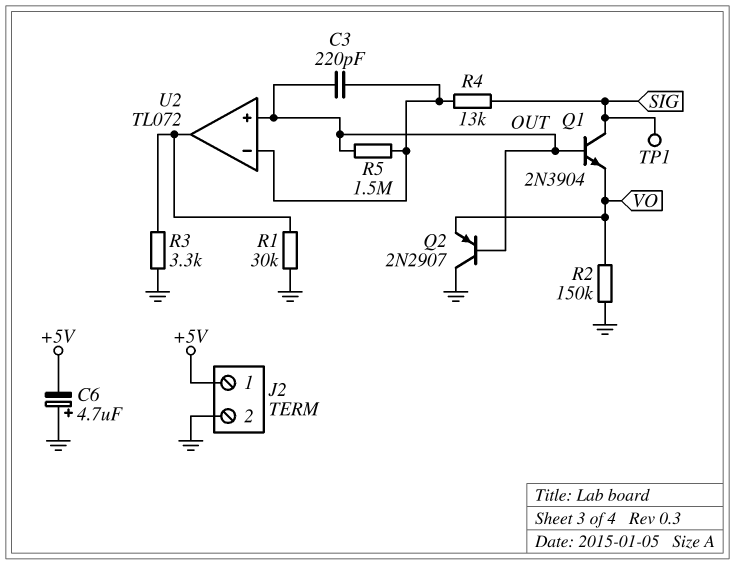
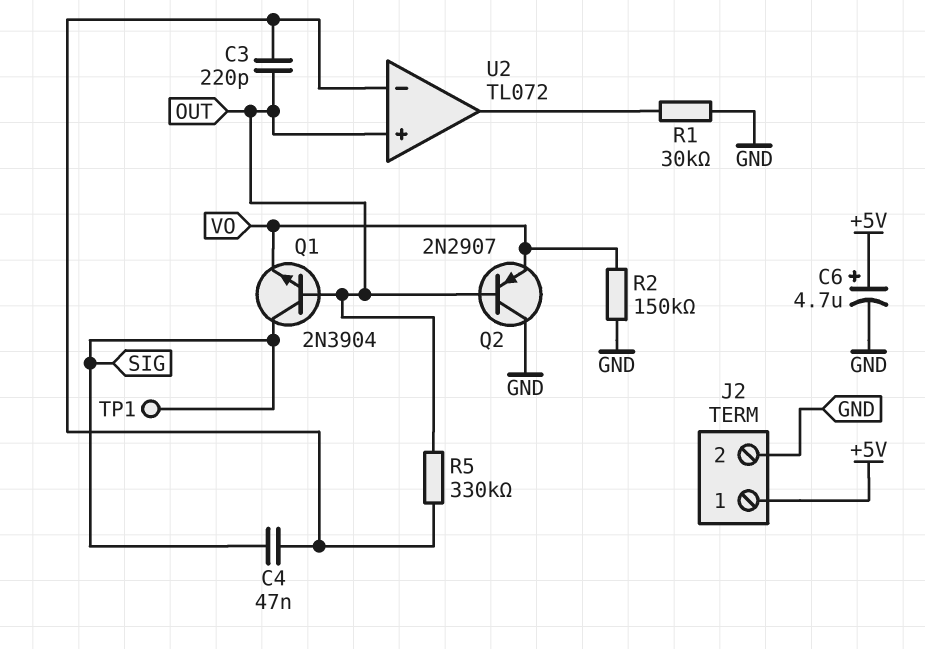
C4: none -> 47nF (SIG, U2/in-)
C6: 4.7uF (plus GND, minus +5V) -> 4.7uF (plus +5V, minus GND)
R3: 3.3k (GND, U2/out) -> none
R4: 13k (SIG, U2/in-) -> none
R5: 1.5M (OUT, U2/in-) -> 330k (OUT, U2/in-)

